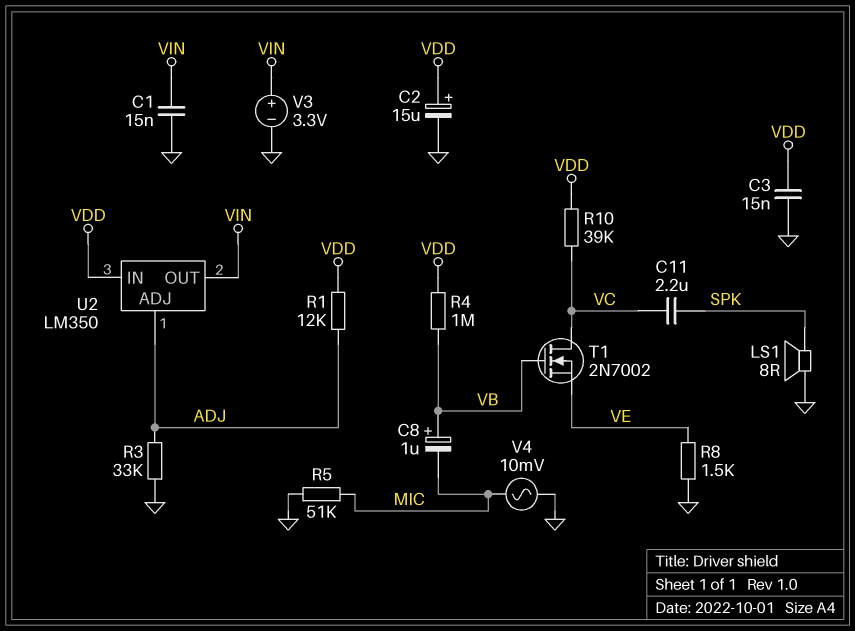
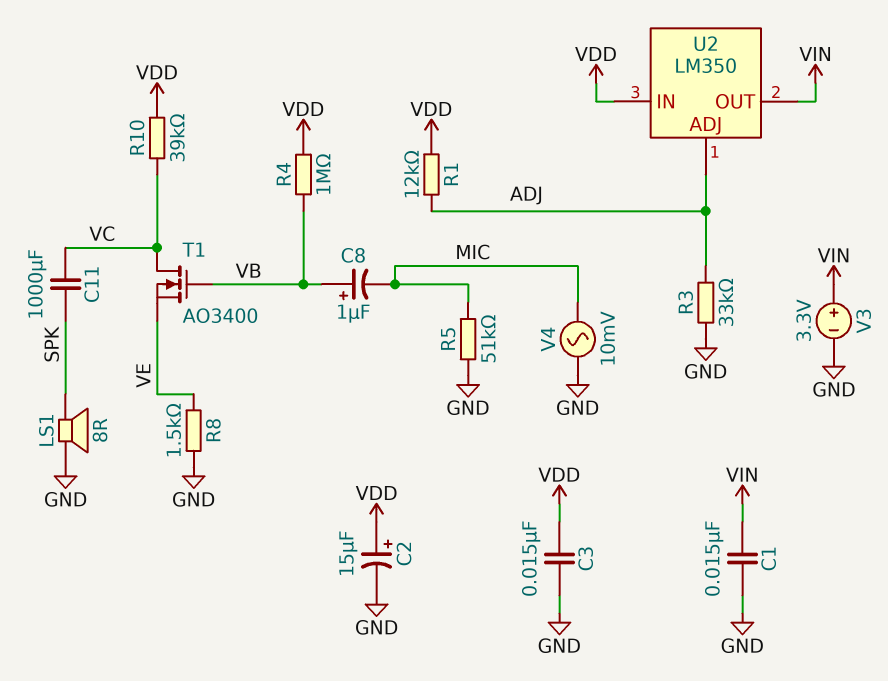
C11: 2.2uF (SPK, VC) -> 1000uF (SPK, VC)
T1: NMOS 2N7002 (G VB, D VC, S VE) -> NMOS AO3400 (G VB, D VC, S VE)

